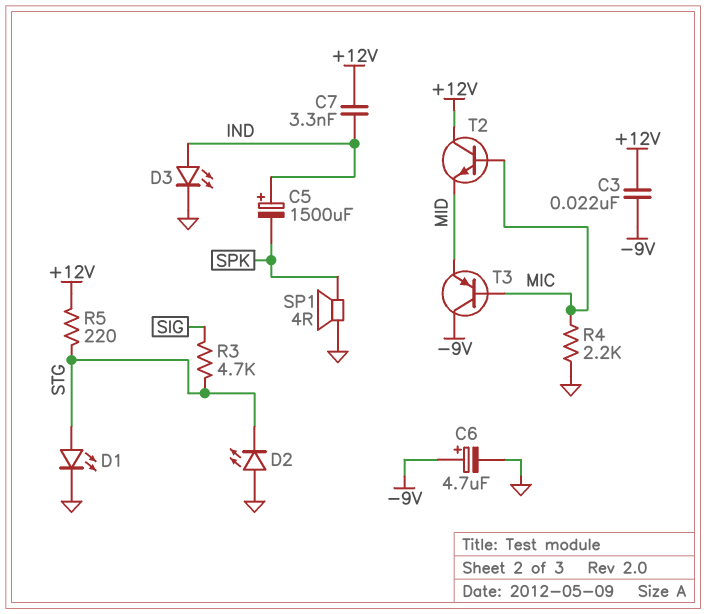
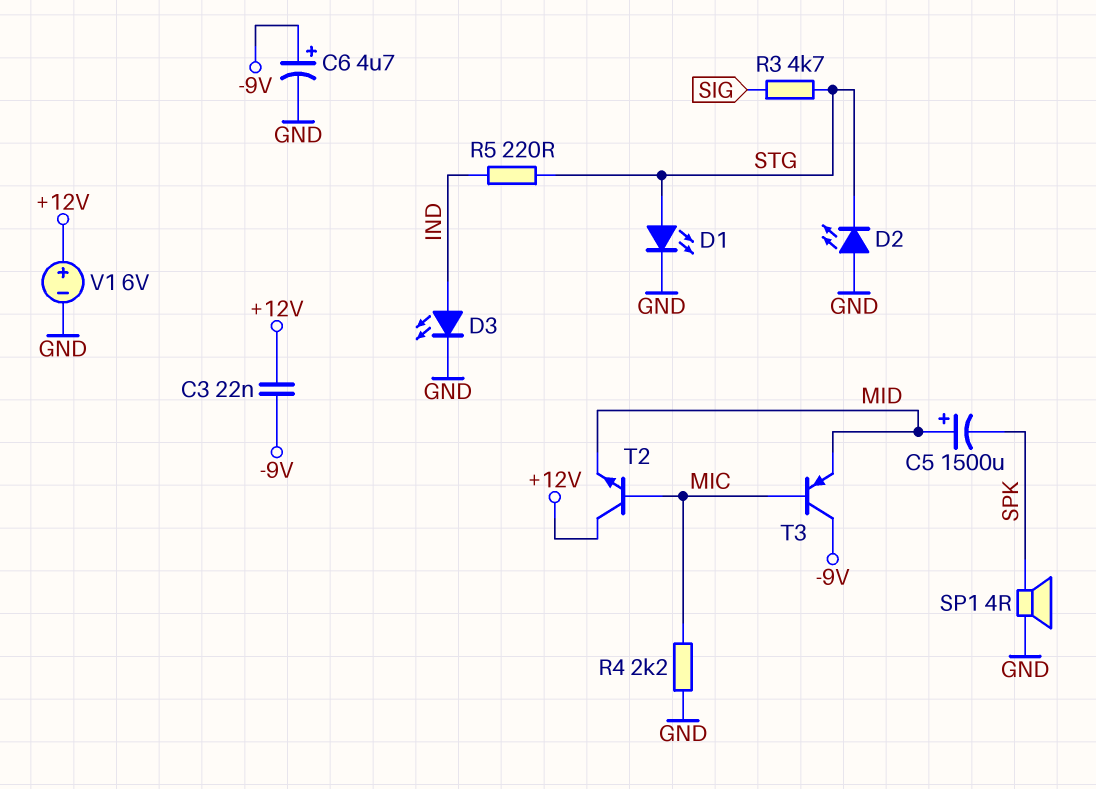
C5: 1500uF (plus IND, minus SPK) -> 1500uF (plus MID, minus SPK)
C7: 3.3nF (+12V, IND) -> none
R5: 220 (+12V, STG) -> 220 (IND, STG)
V1: none -> 6V (plus +12V, minus GND)

